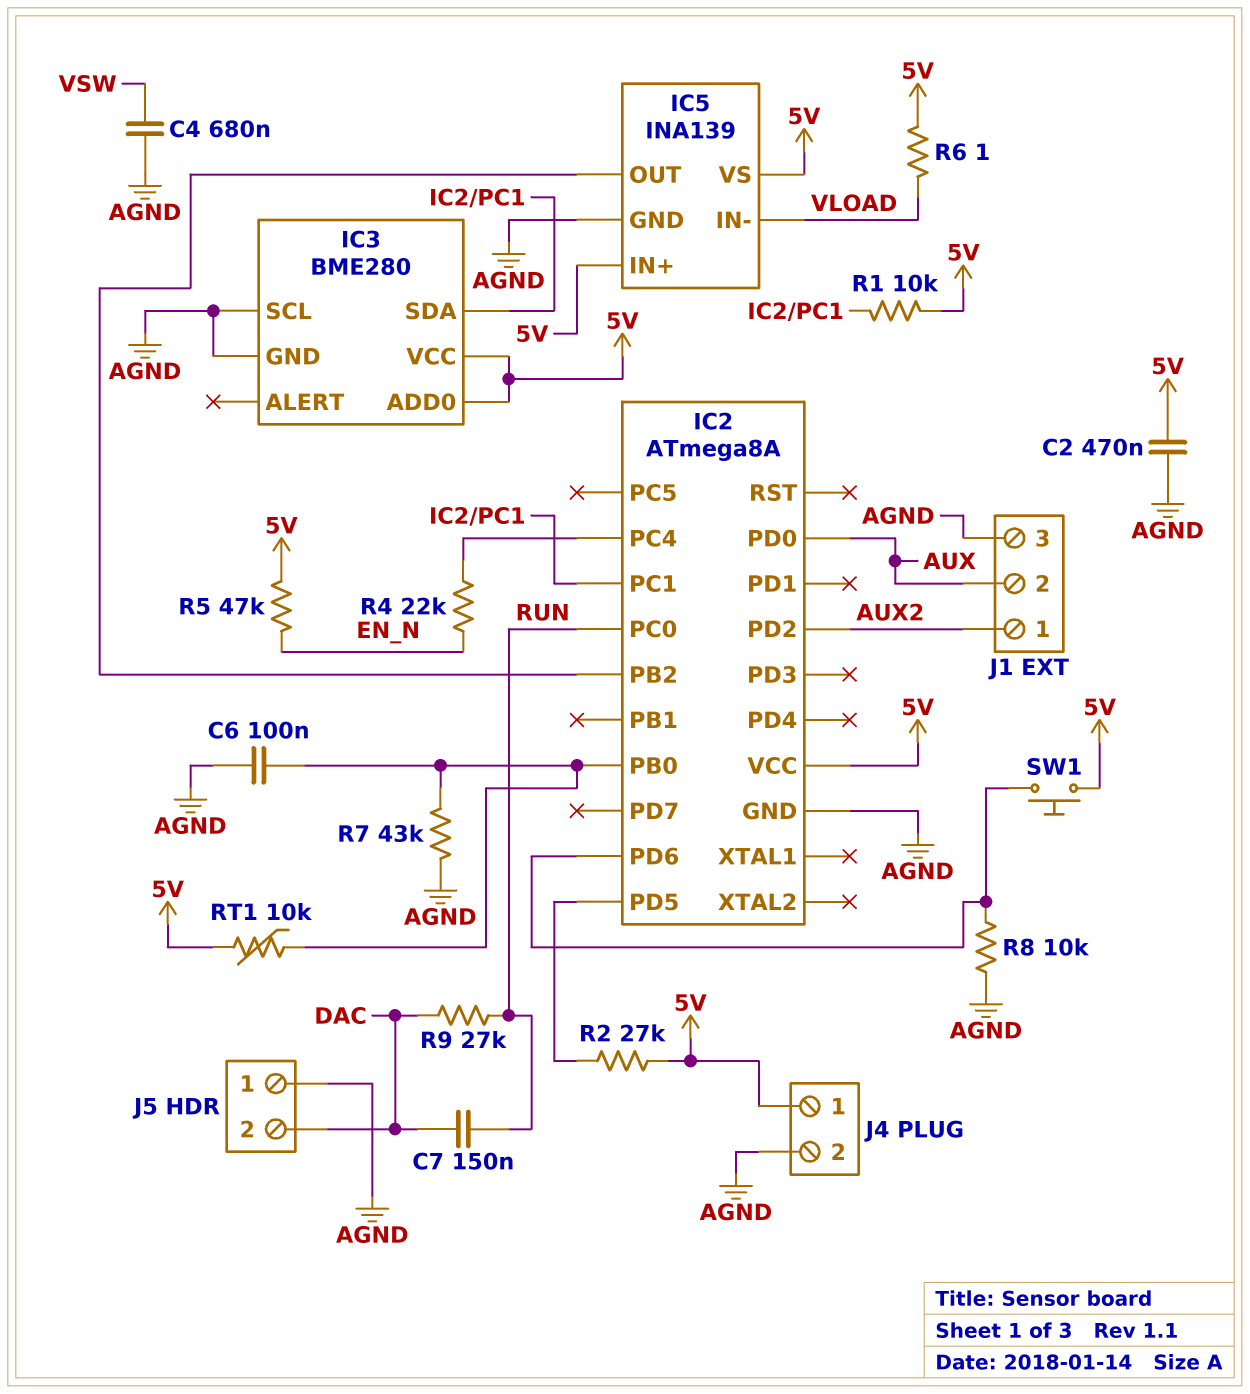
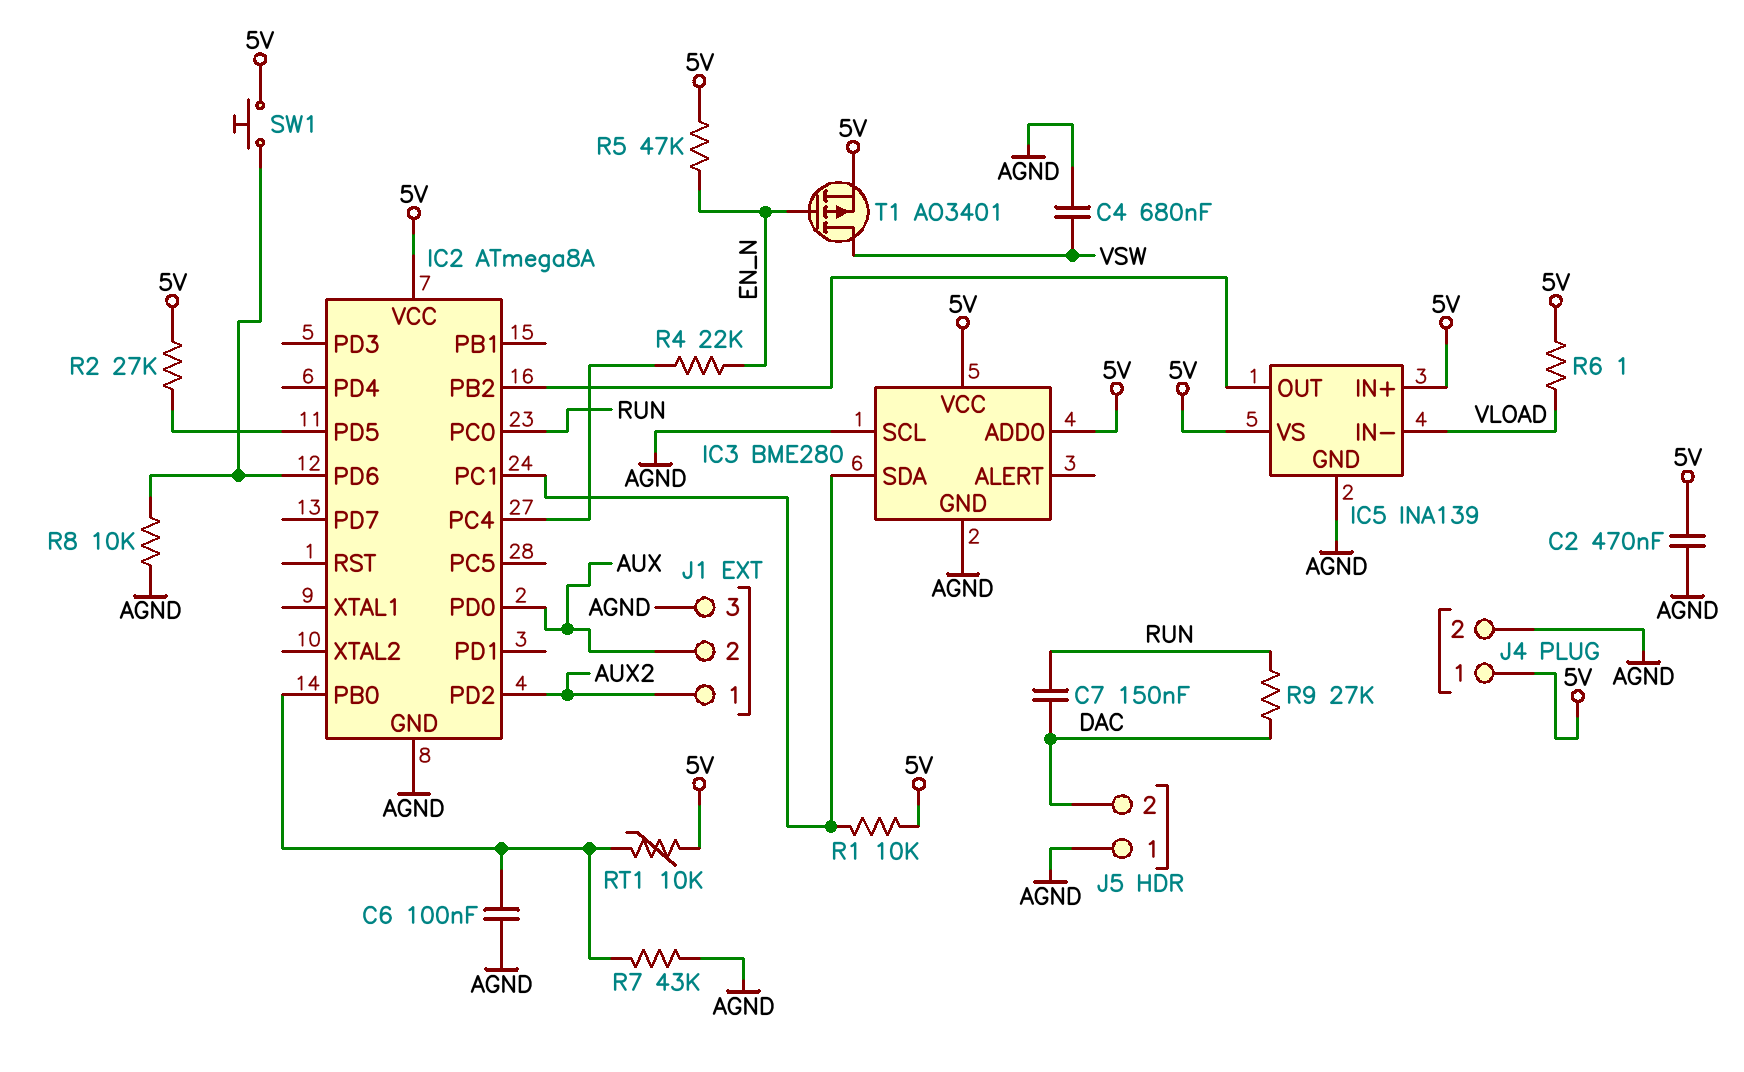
T1: none -> PMOS AO3401 (G EN_N, D VSW, S 5V)

